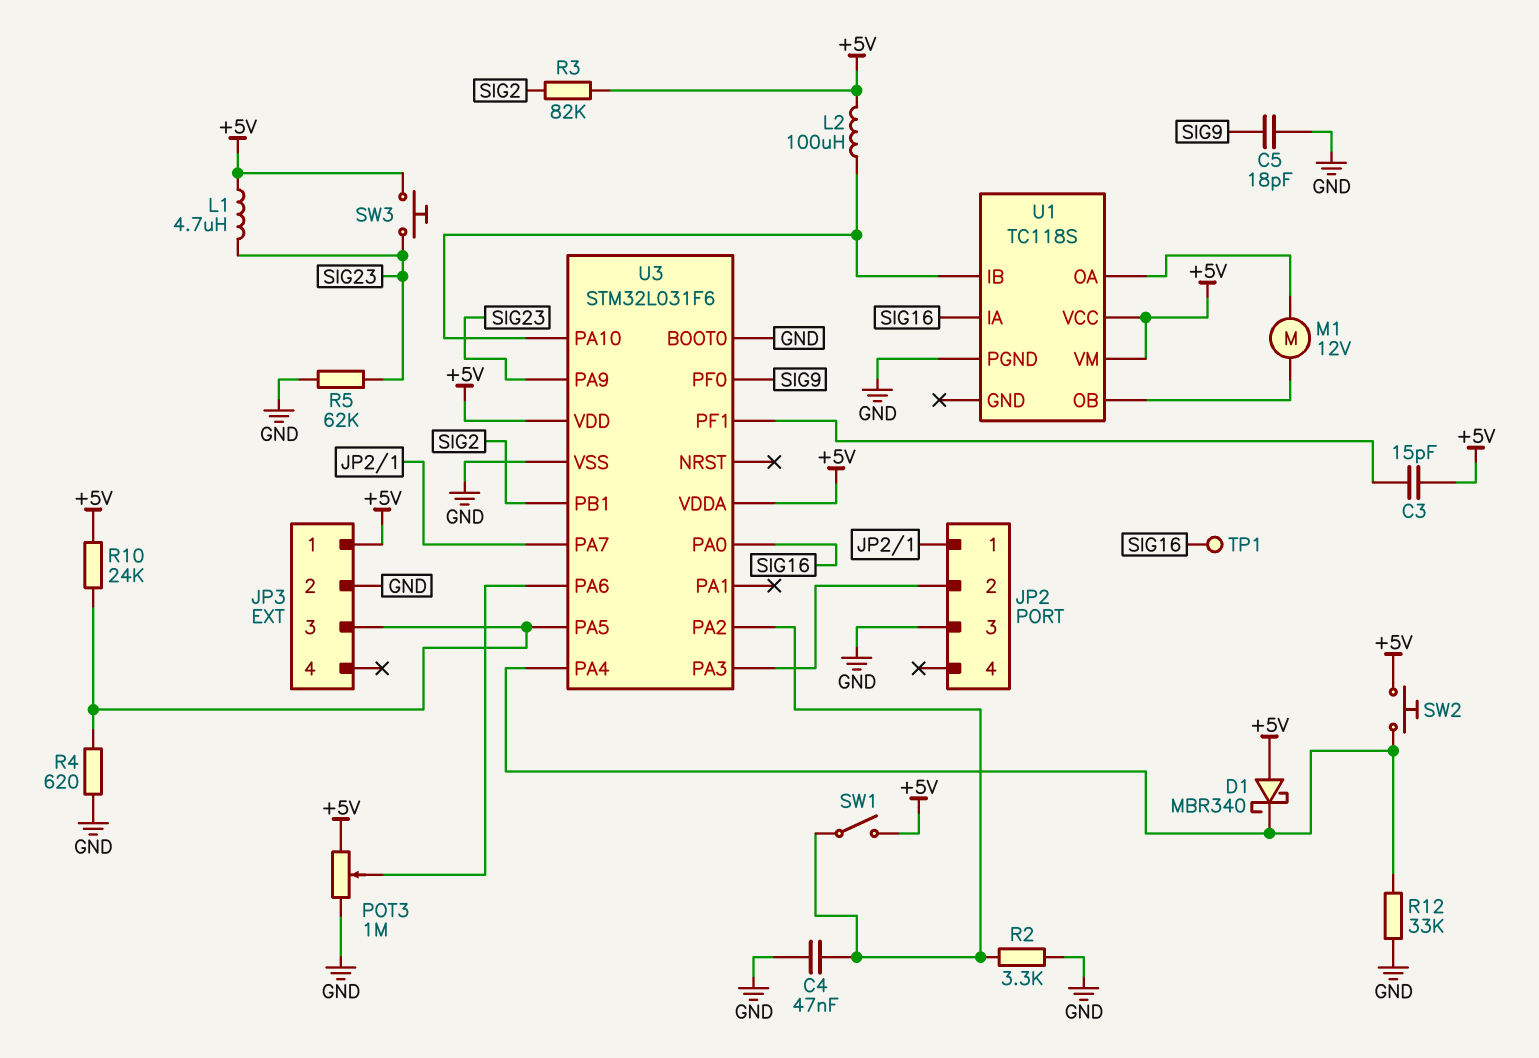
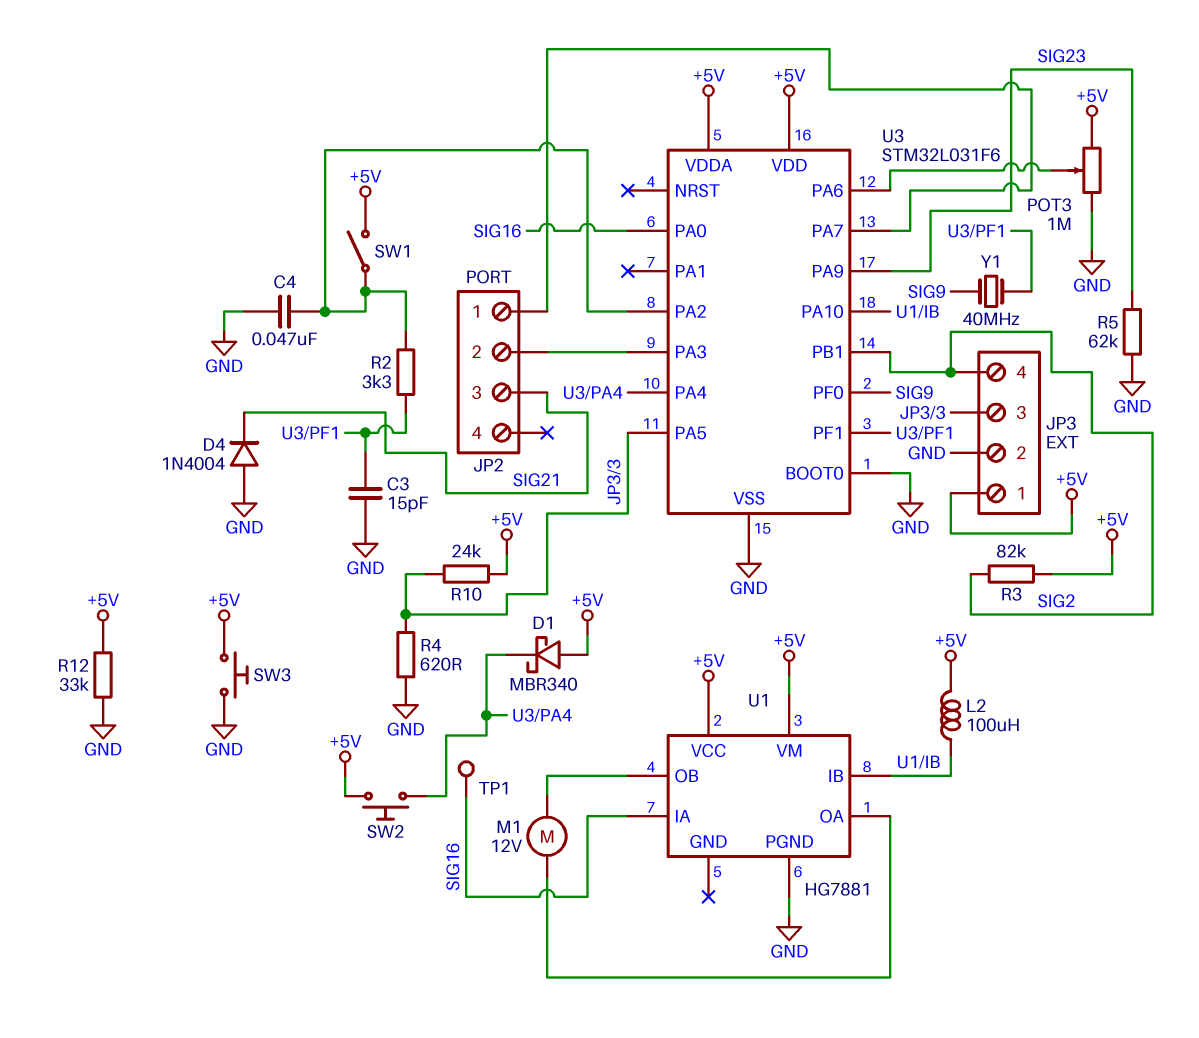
C3: 15pF (+5V, U3/PF1) -> 15pF (GND, U3/PF1)
C5: 18pF (GND, SIG9) -> none
D4: none -> diode 1N4004 (A GND, K SIG21)
JP2 pin 3: GND -> SIG21
JP3 pin 4: none -> SIG2
L1: 4.7uH (+5V, SIG23) -> none
R2: 3.3k (GND, U3/PA2) -> 3.3k (U3/PA2, U3/PF1)
R12: 33k (GND, U3/PA4) -> 33k (+5V, GND)
SW3: button (+5V, SIG23) -> button (+5V, GND)
U1: TC118S -> HG7881
Y1: none -> 40MHz (SIG9, U3/PF1)

